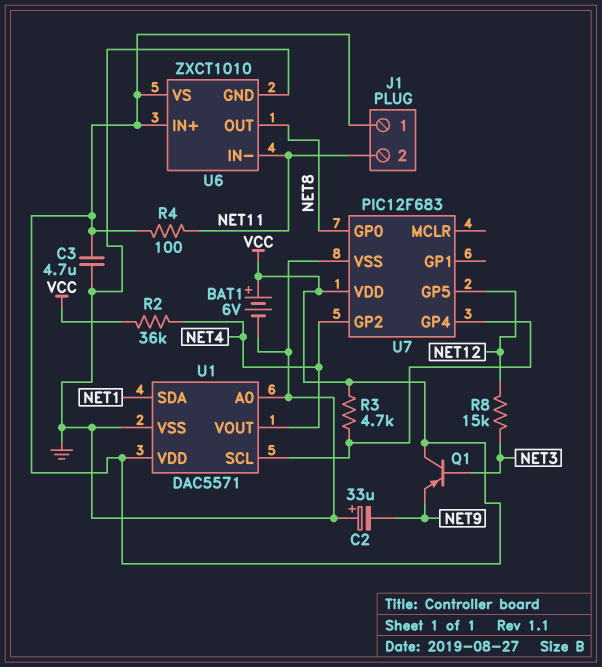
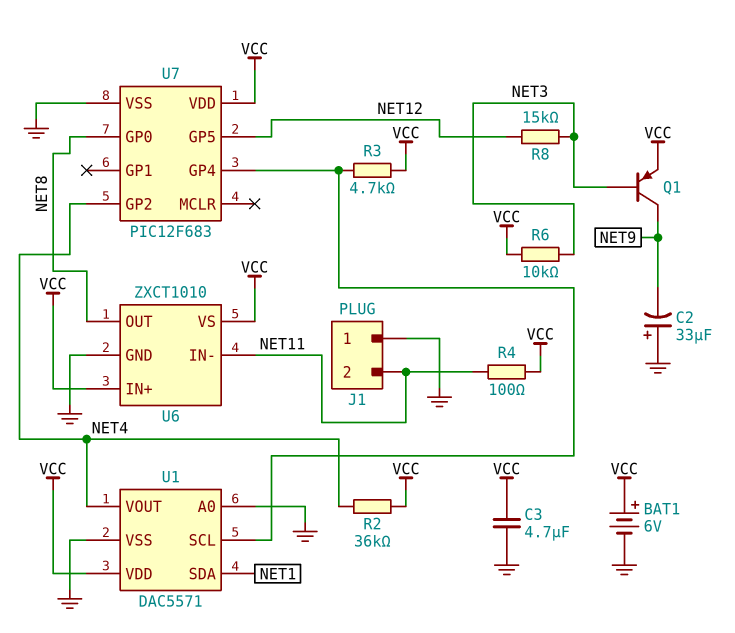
J1 pin 1: VCC -> GND
Q1: PNP (B NET3, C VCC, E NET9) -> PNP (B NET3, C NET9, E VCC)
R6: none -> 10k (NET3, VCC)

